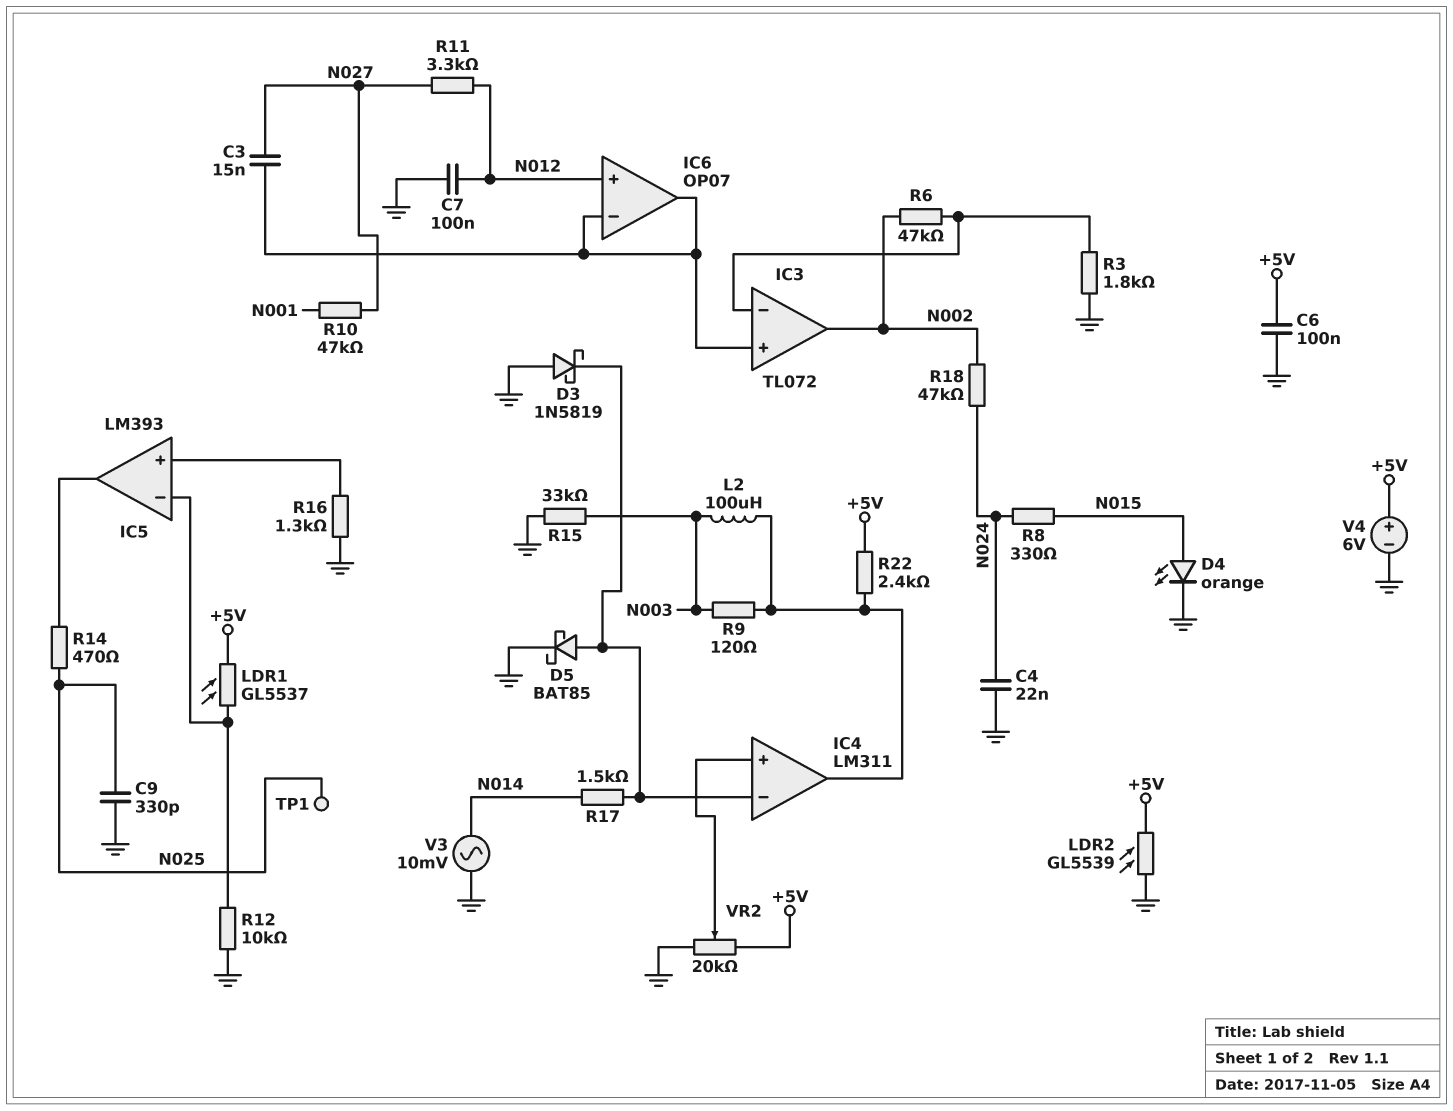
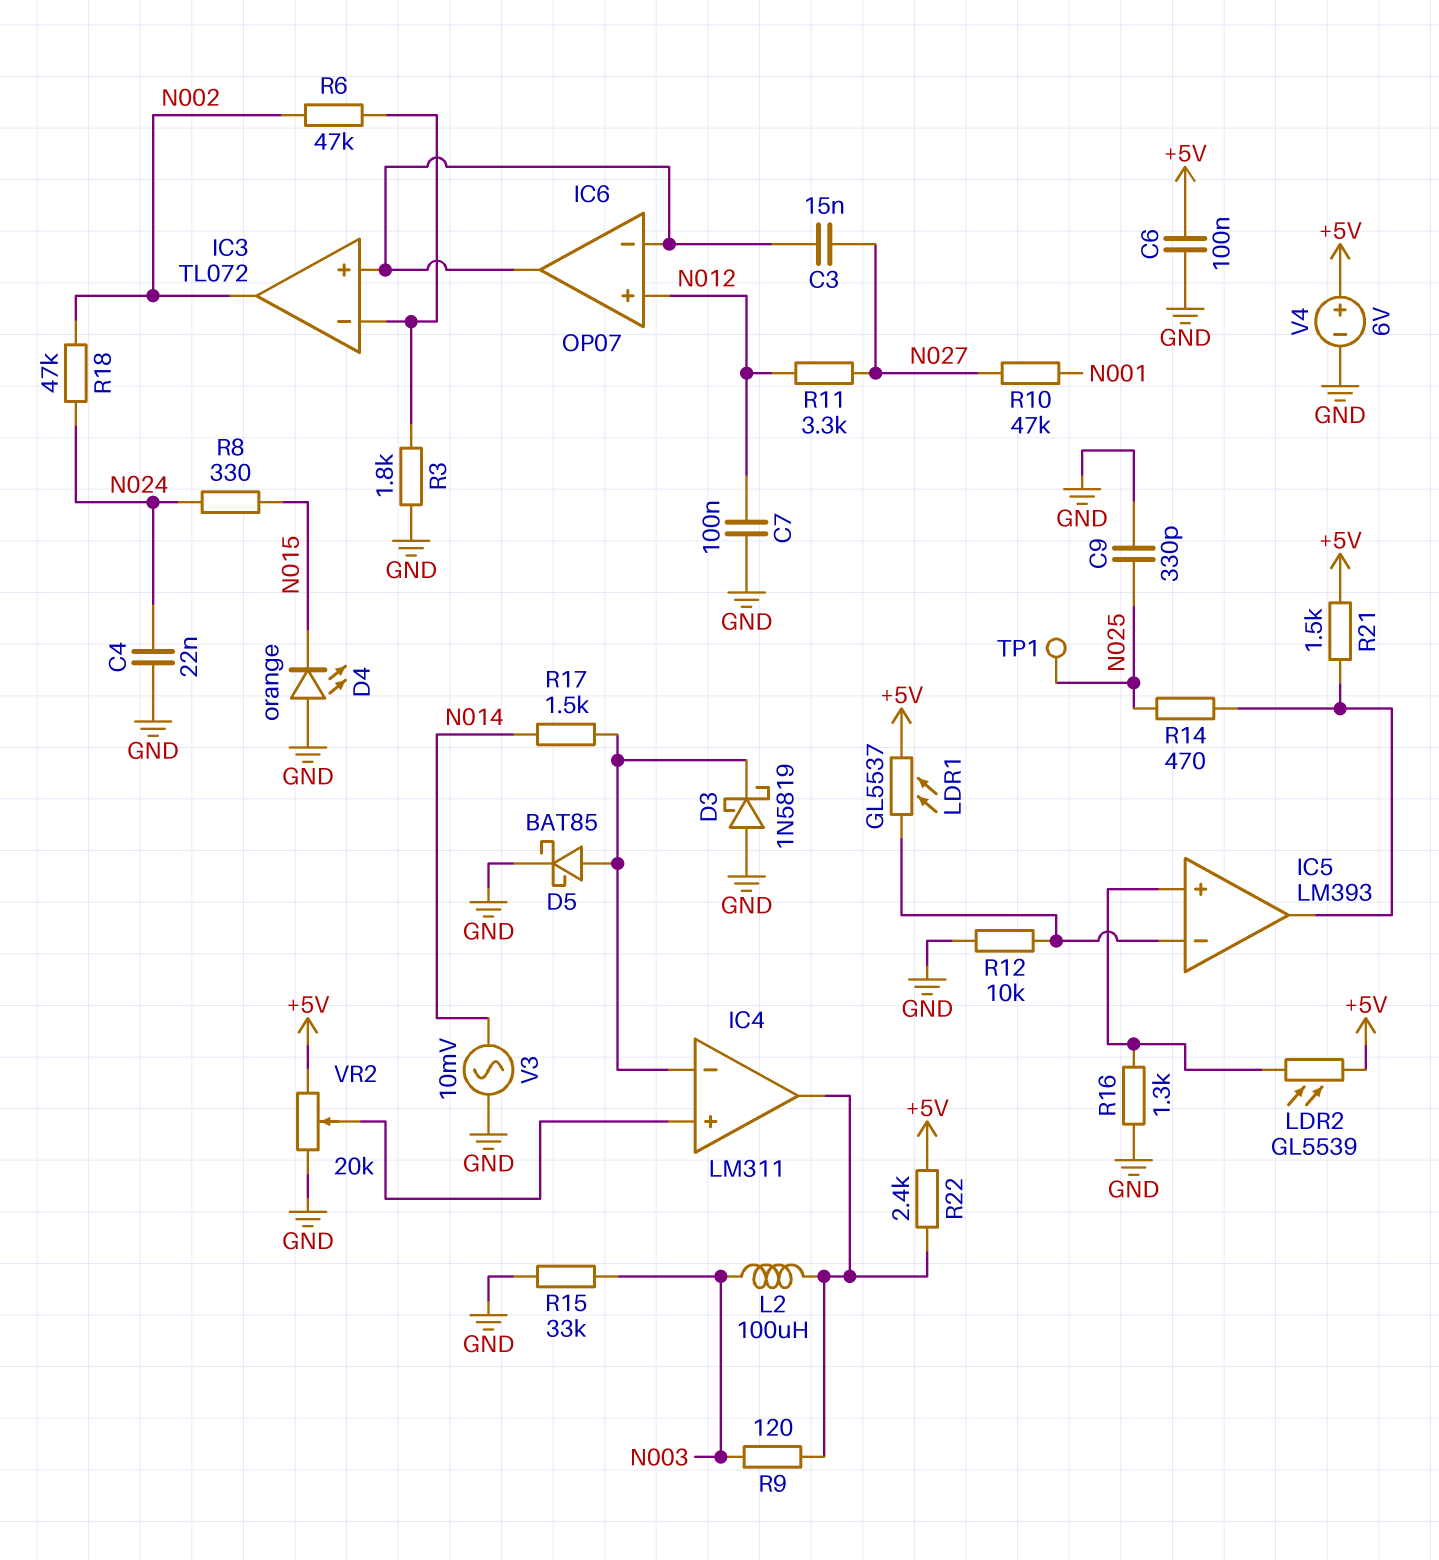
D4: LED orange (A N015, K GND) -> LED orange (A GND, K N015)
LDR2: GL5539 (+5V, GND) -> GL5539 (+5V, IC5/in+)
R21: none -> 1.5k (+5V, IC5/out)

